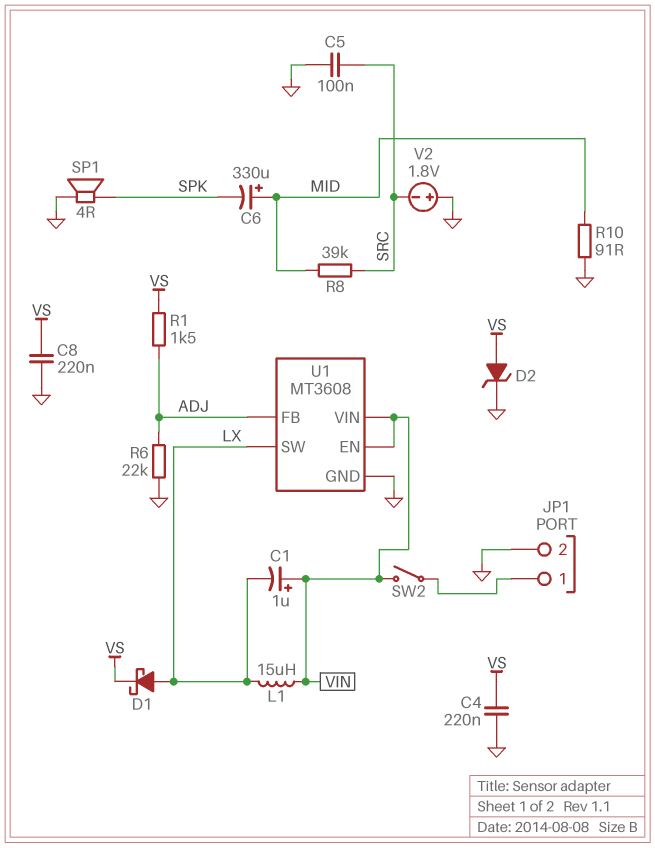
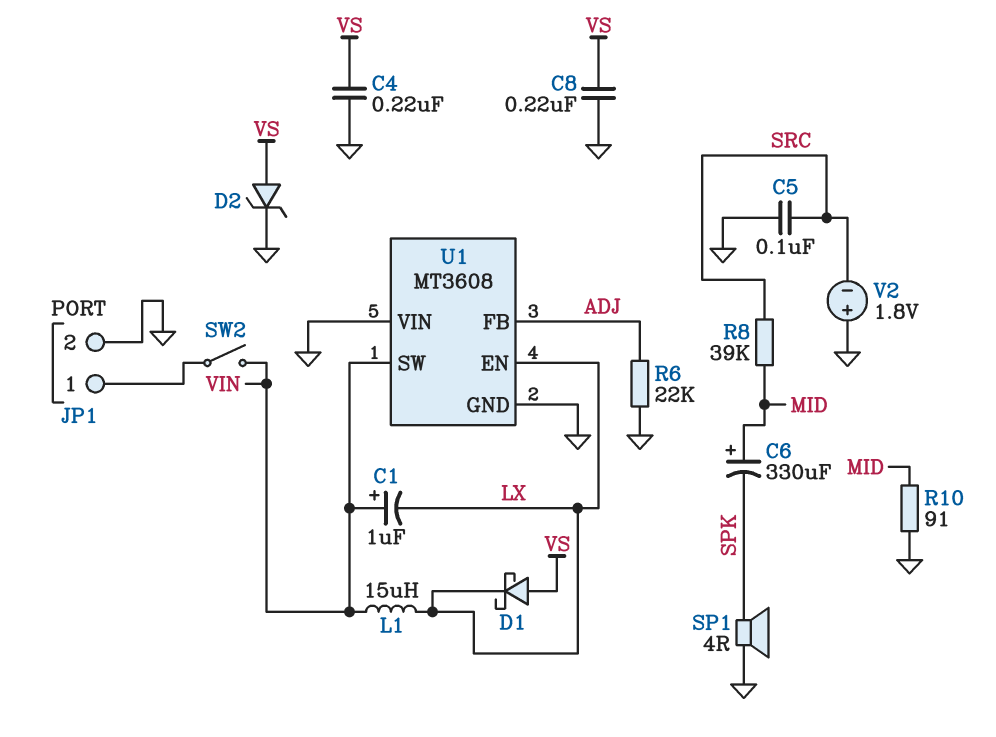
D1: schottky (A LX, K VS) -> schottky (A VS, K LX)
R1: 1.5k (ADJ, VS) -> none
U1 pin EN: VIN -> LX
U1 pin SW: LX -> VIN
U1 pin VIN: VIN -> GND

